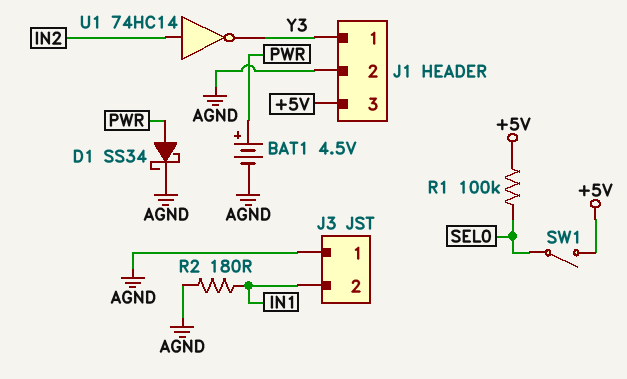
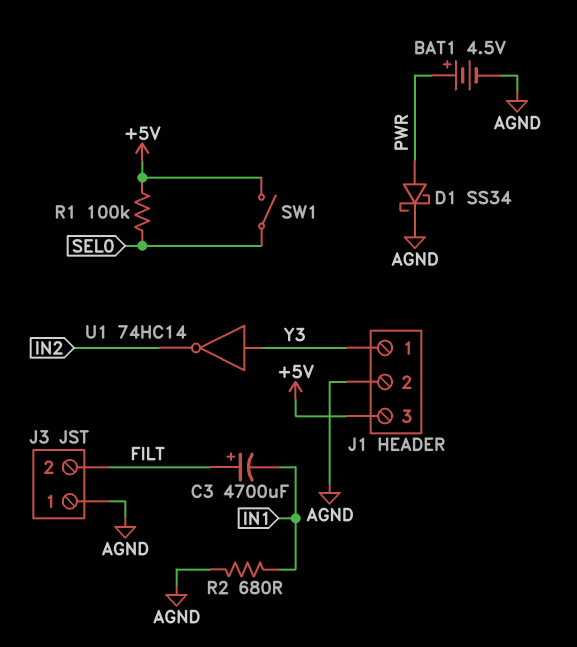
C3: none -> 4700uF (plus FILT, minus IN1)
J3 pin 2: IN1 -> FILT
R2: 180 (AGND, IN1) -> 680 (AGND, IN1)
U1: NOT 74HC14 (in IN2, out Y3) -> NOT 74HC14 (in Y3, out IN2)

